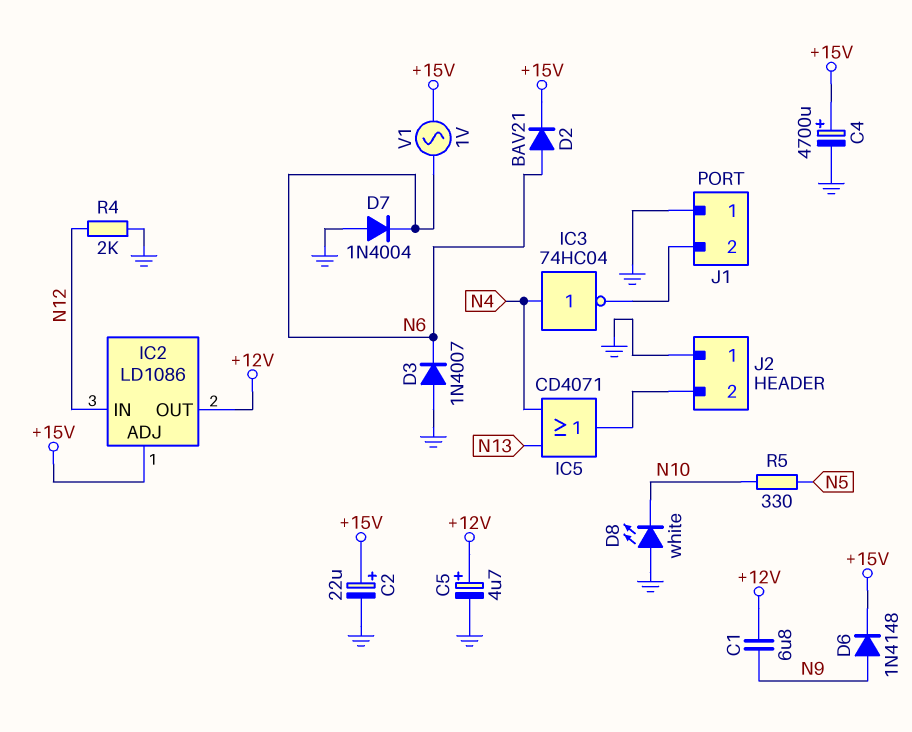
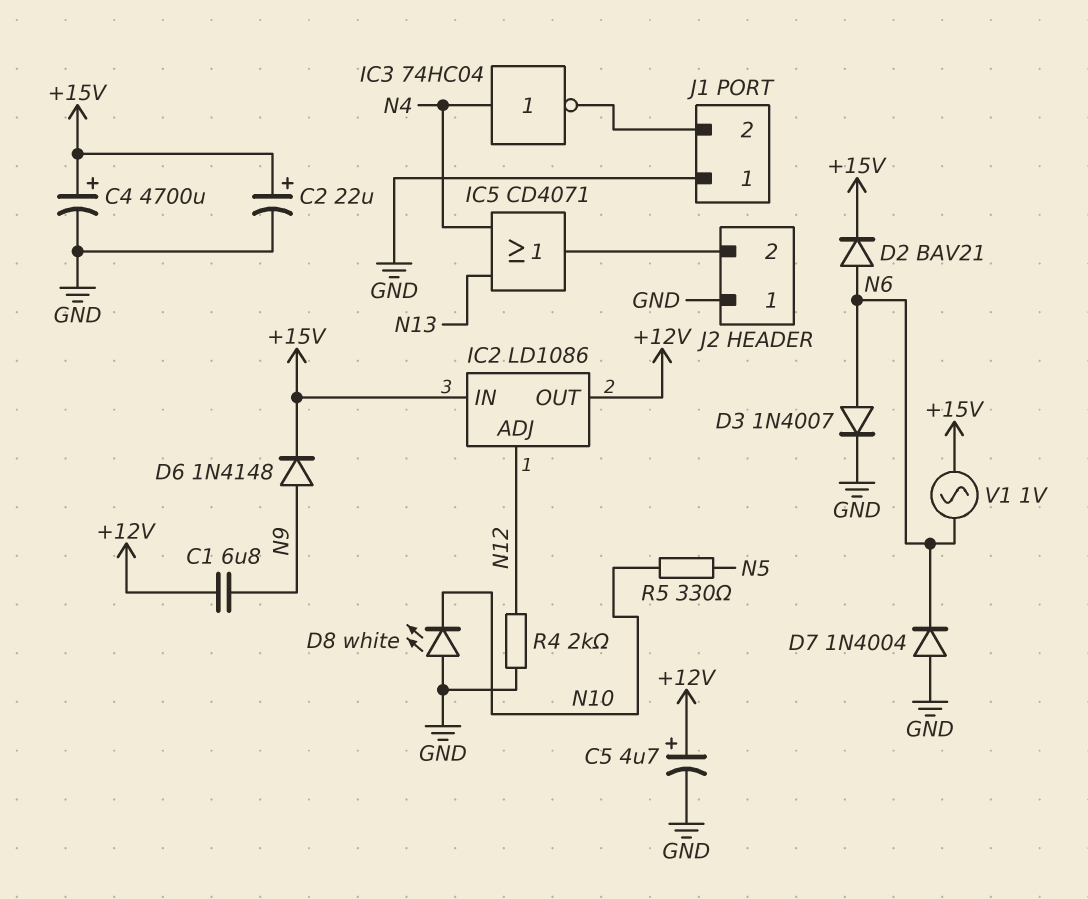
D3: diode 1N4007 (A GND, K N6) -> diode 1N4007 (A N6, K GND)
IC2 pin ADJ: +15V -> N12
IC2 pin IN: N12 -> +15V

